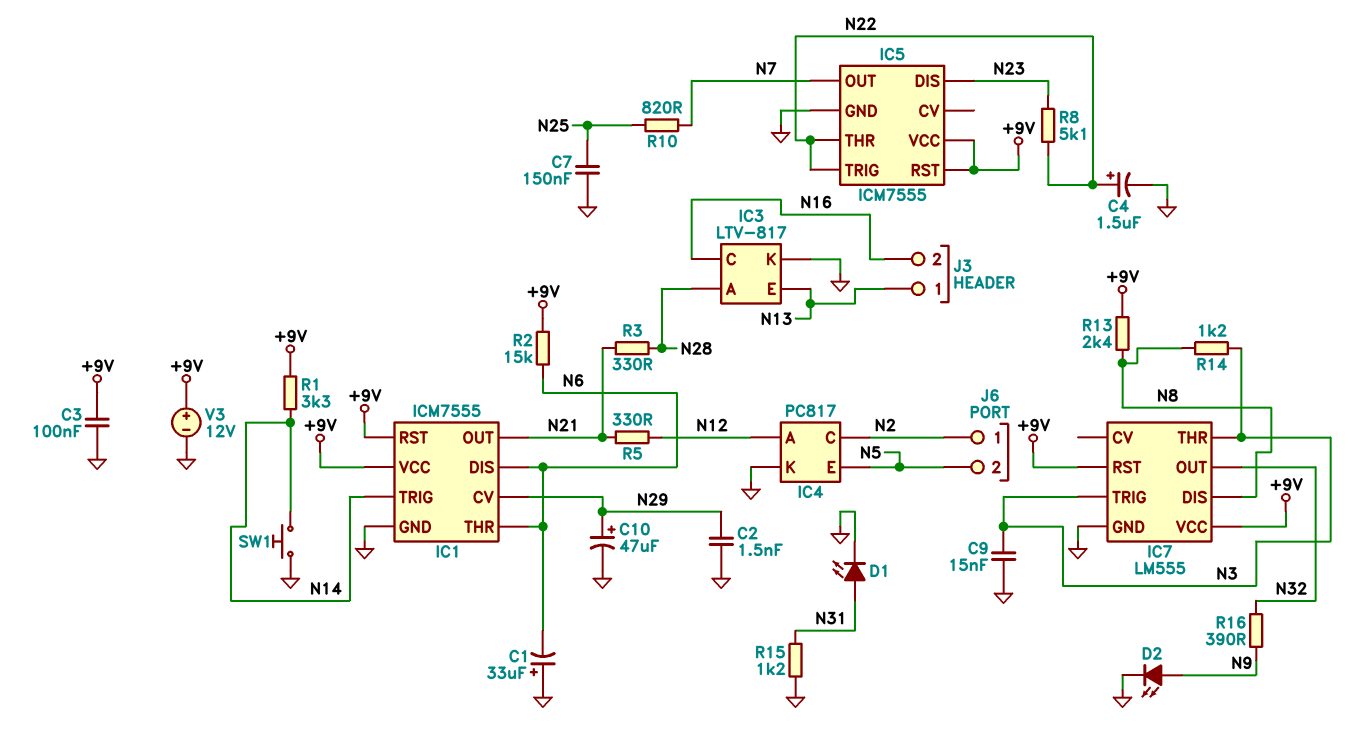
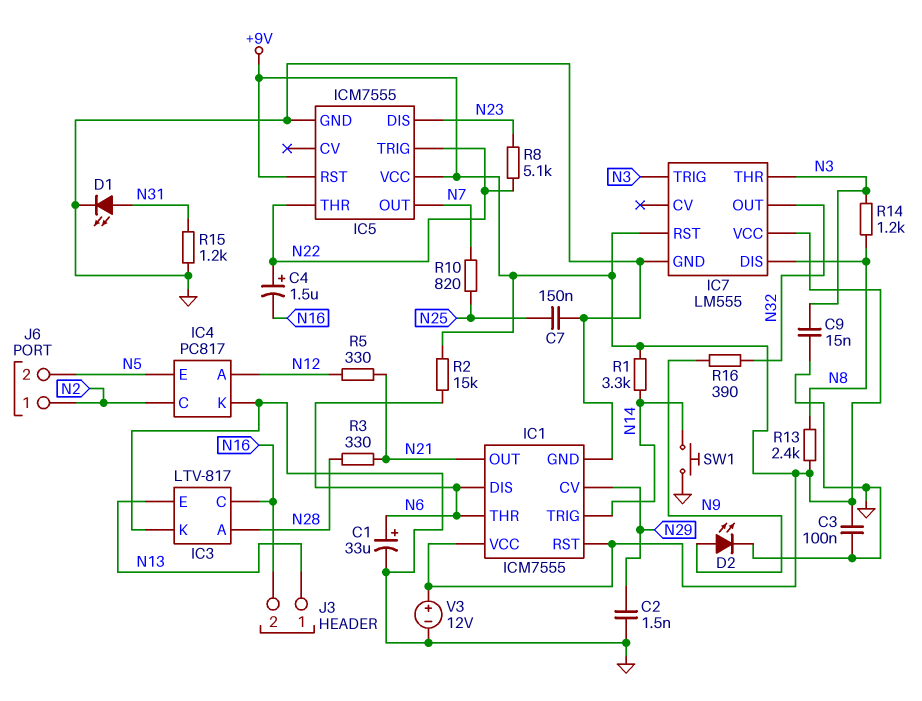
C1: 33uF (plus GND, minus N6) -> 33uF (plus N6, minus GND)
C4: 1.5uF (plus N22, minus GND) -> 1.5uF (plus N22, minus N16)
C10: 47uF (plus N29, minus GND) -> none

